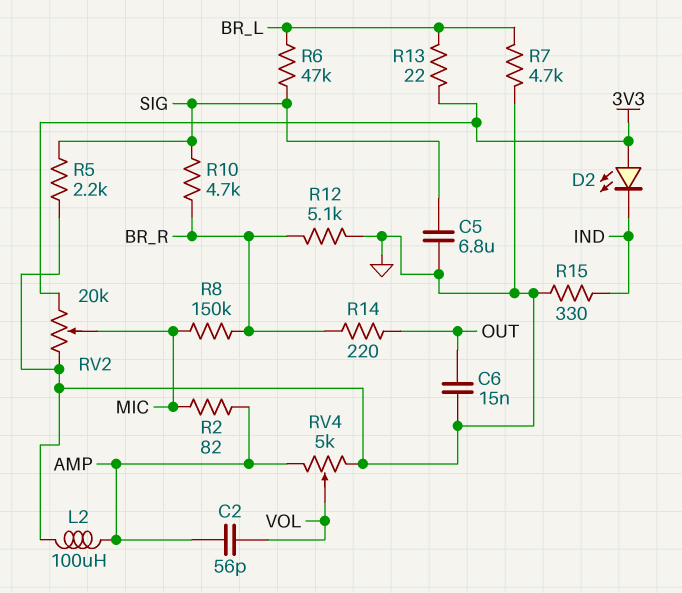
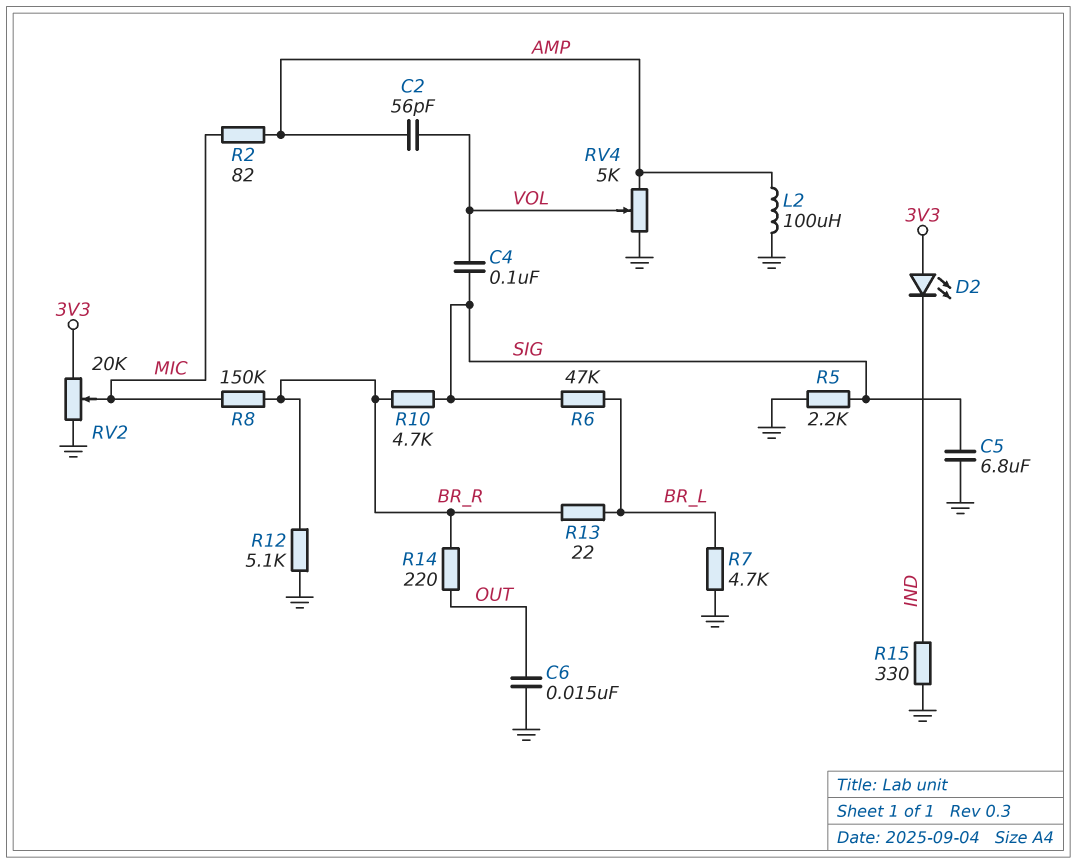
C4: none -> 100nF (SIG, VOL)
R13: 22 (3V3, BR_L) -> 22 (BR_L, BR_R)

